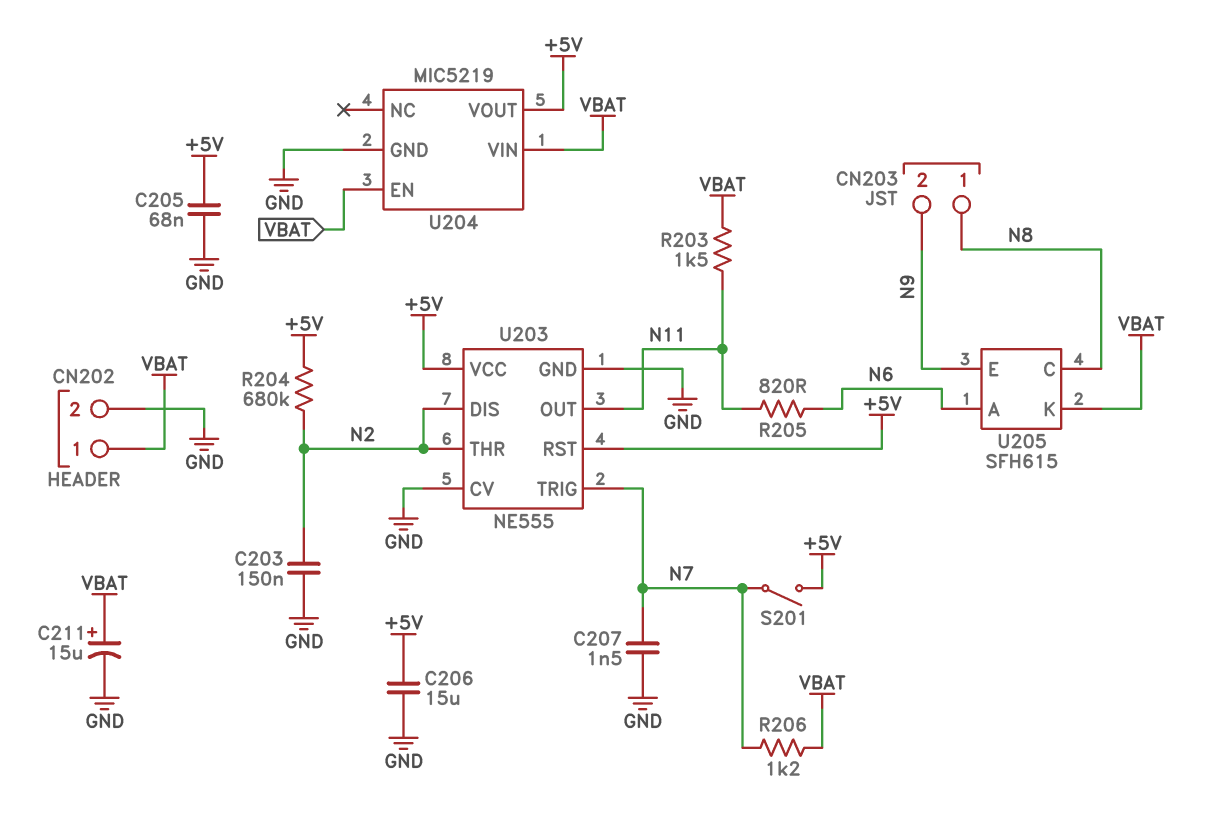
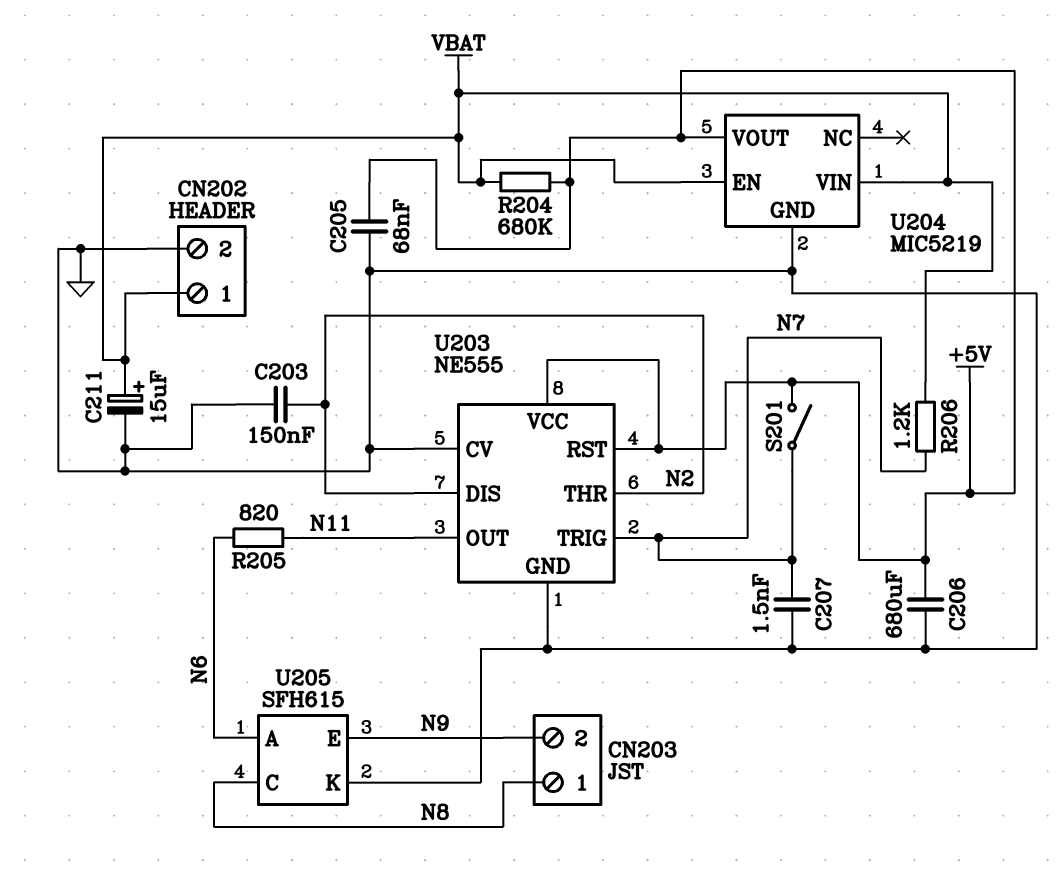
C206: 15uF (+5V, GND) -> 680uF (+5V, GND)
R203: 1.5k (N11, VBAT) -> none
R204: 680k (+5V, N2) -> 680k (+5V, VBAT)
U205 pin K: VBAT -> GND

